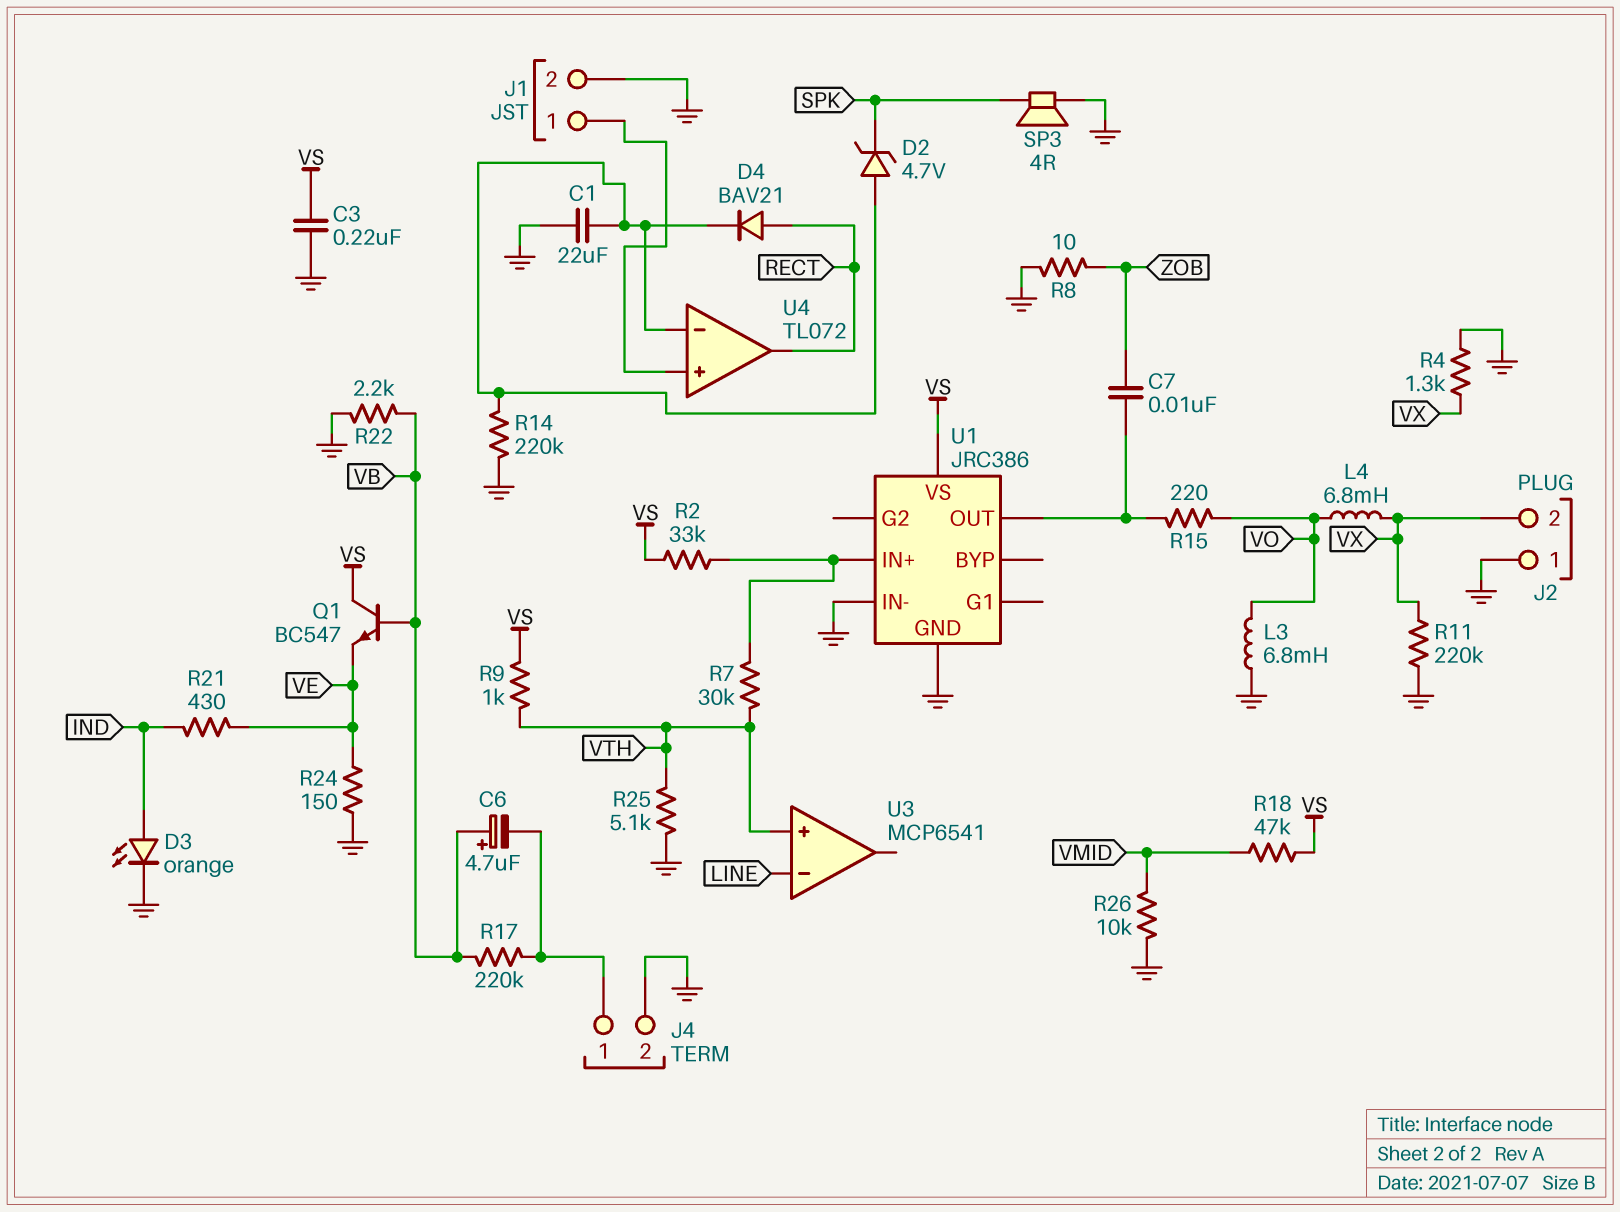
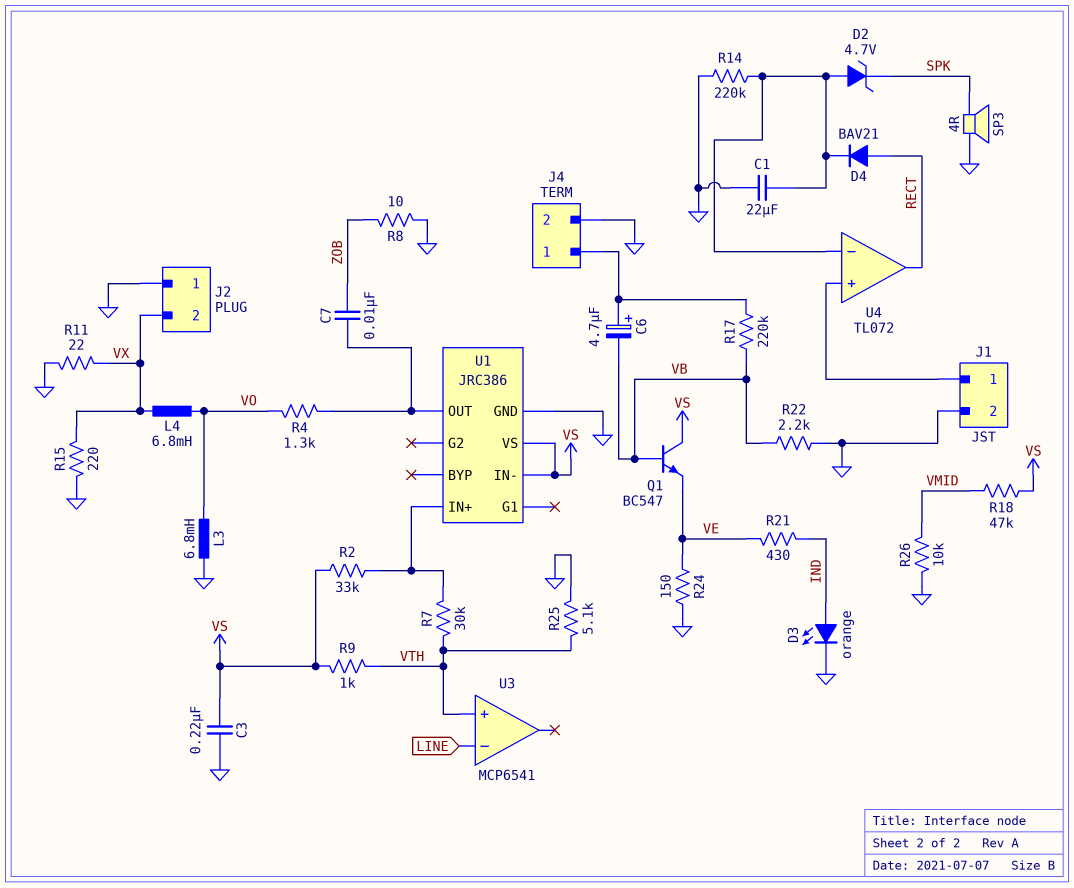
C6: 4.7uF (plus VB, minus J4/1) -> 4.7uF (plus J4/1, minus VB)
R4: 1.3k (GND, VX) -> 1.3k (U1/OUT, VO)
R11: 220k (GND, VX) -> 22 (GND, VX)
R15: 220 (U1/OUT, VO) -> 220 (GND, VX)
U1 pin IN-: GND -> VS

